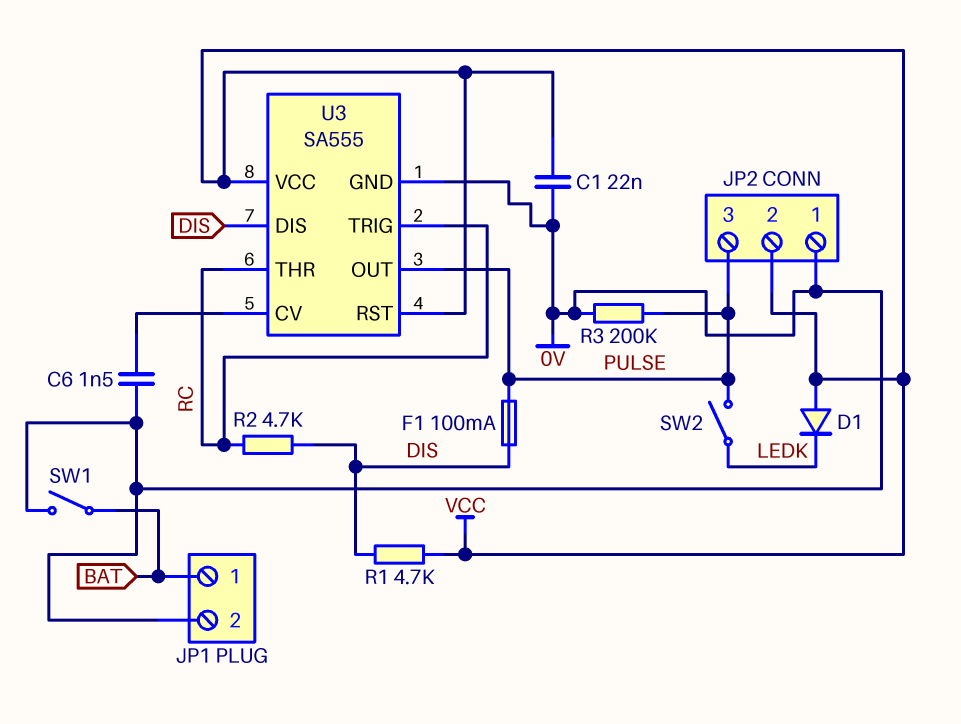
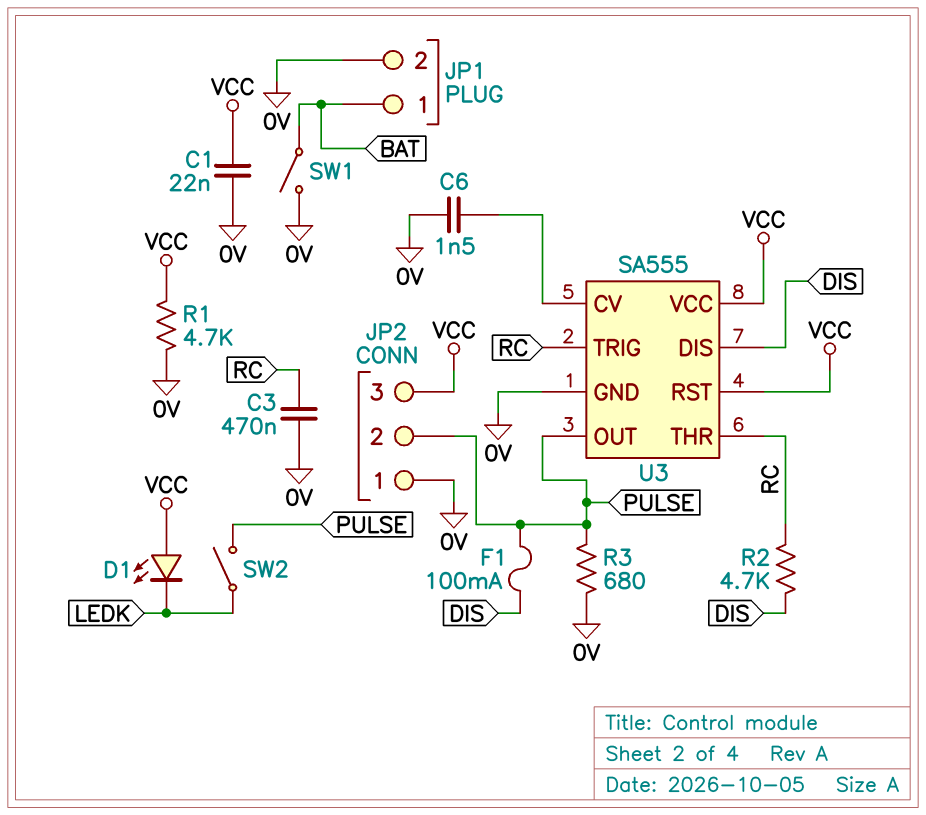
C3: none -> 470nF (0V, RC)
D1: diode (A VCC, K LEDK) -> LED (A VCC, K LEDK)
JP2 pin 2: VCC -> PULSE
JP2 pin 3: PULSE -> VCC
R1: 4.7k (DIS, VCC) -> 4.7k (0V, VCC)
R3: 200k (0V, PULSE) -> 680 (0V, PULSE)

